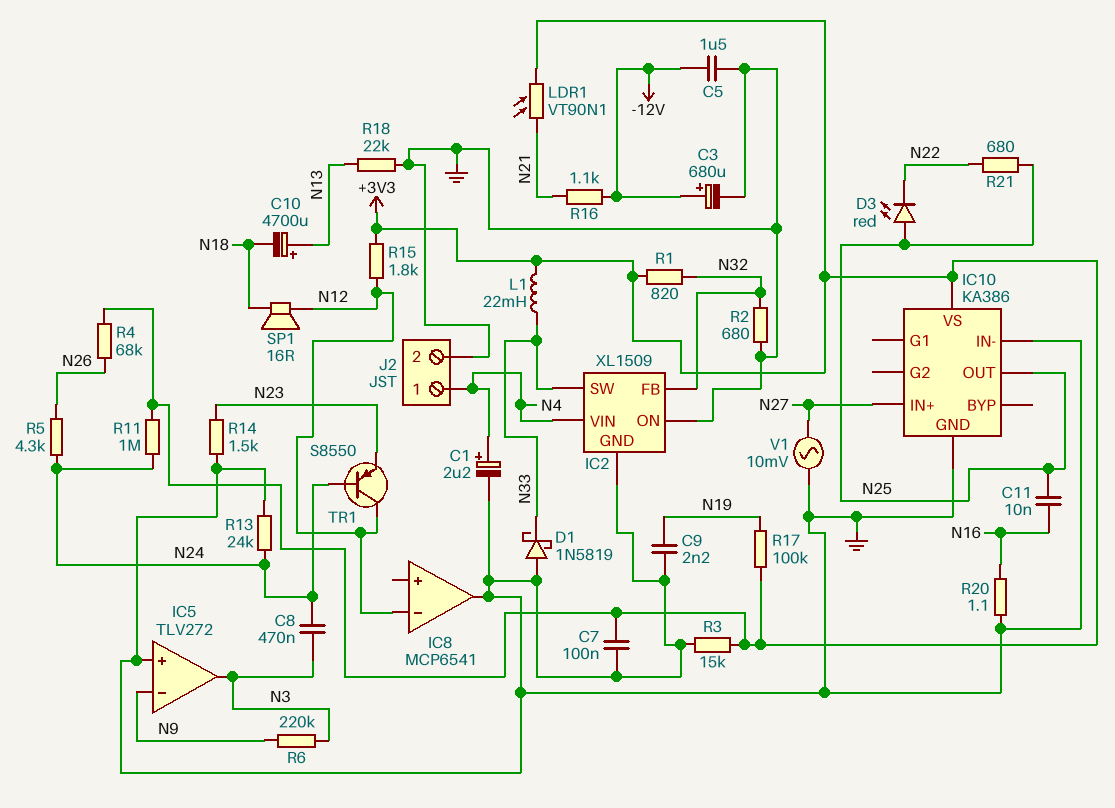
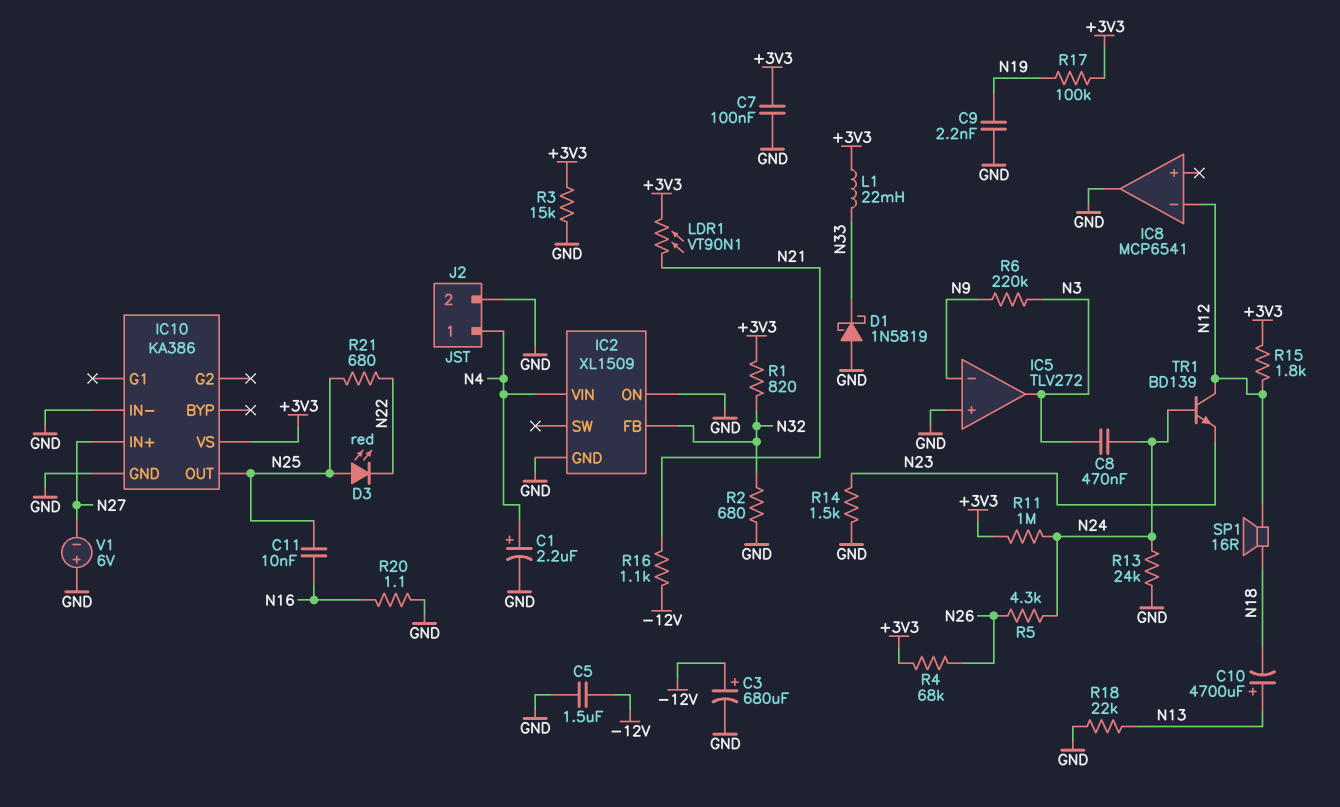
IC2 pin SW: N33 -> none
TR1: PNP S8550 (B N24, C N12, E N23) -> NPN BD139 (B N24, C N12, E N23)
V1: AC 10mV (GND, N27) -> 6V (plus GND, minus N27)

